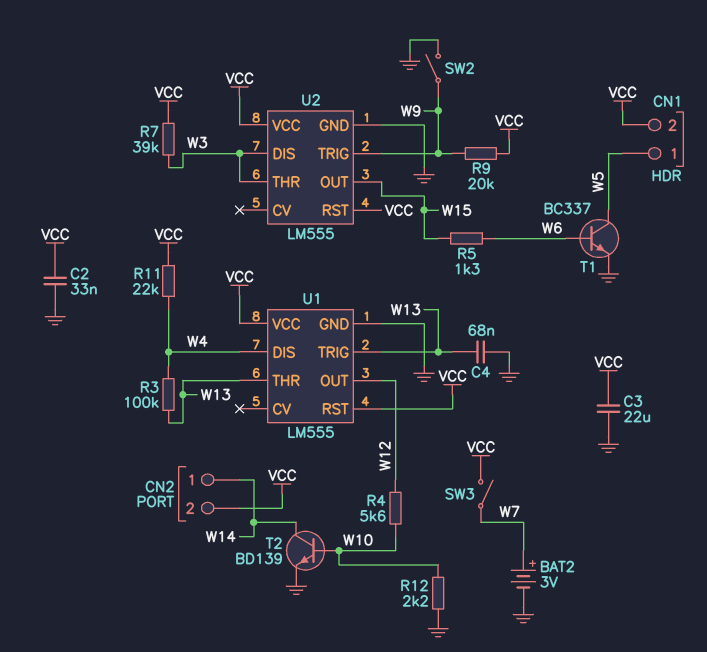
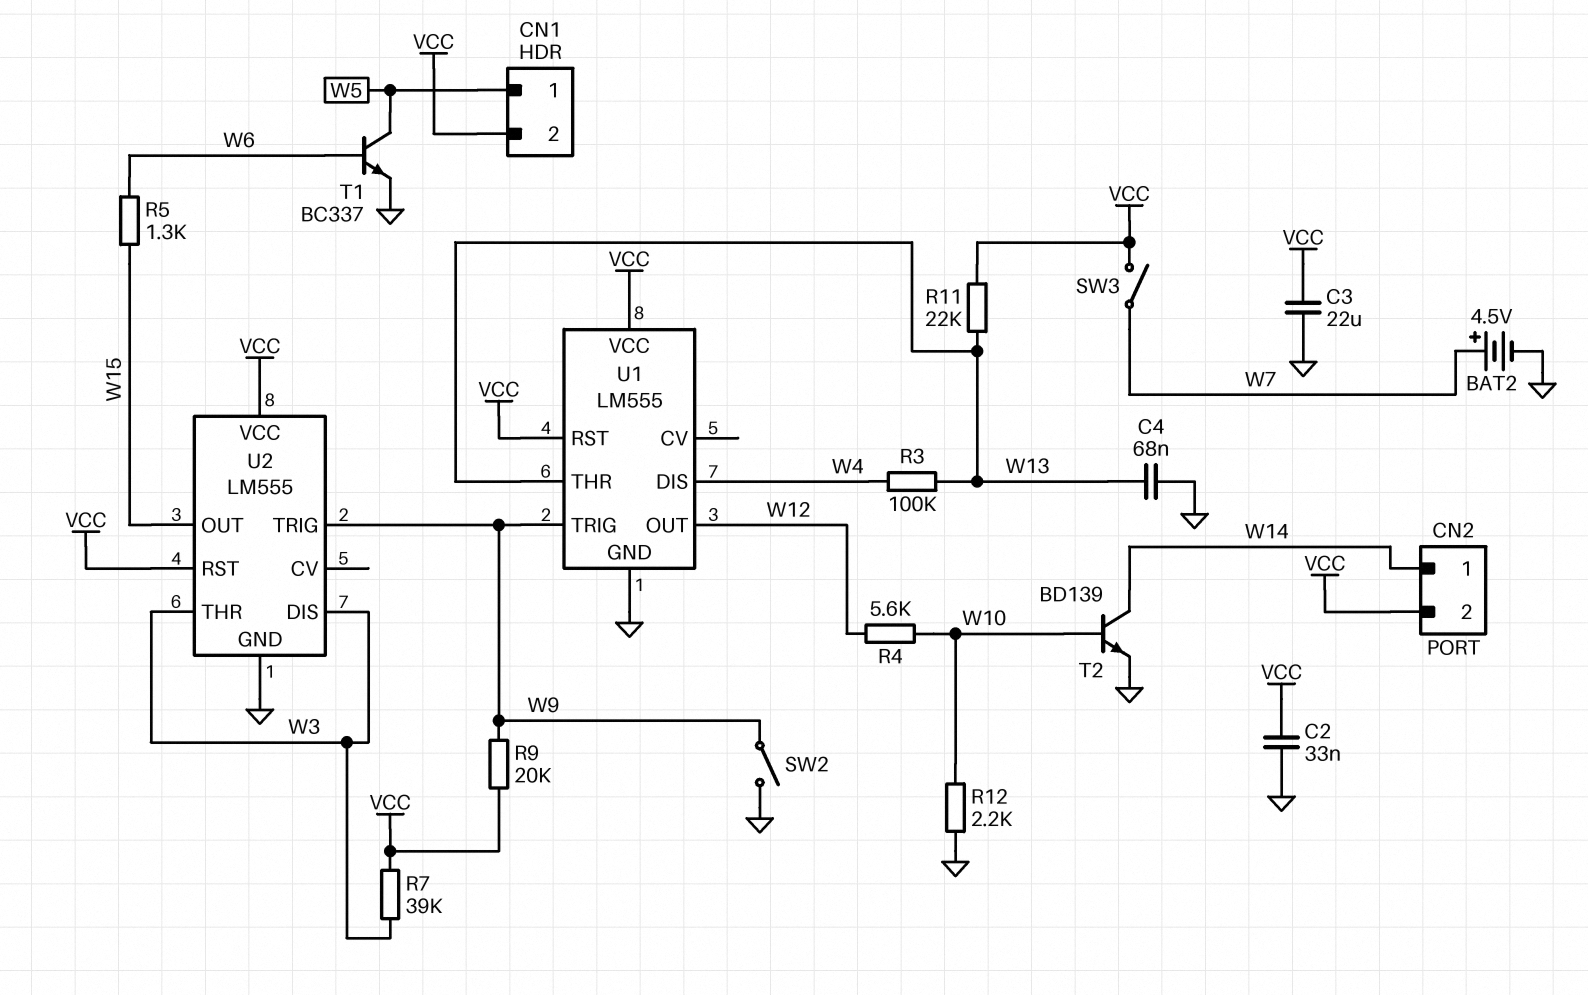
BAT2: 3V (plus W7, minus GND) -> 4.5V (plus W7, minus GND)
R11: 22k (VCC, W4) -> 22k (VCC, W13)
U1 pin TRIG: W13 -> W9

